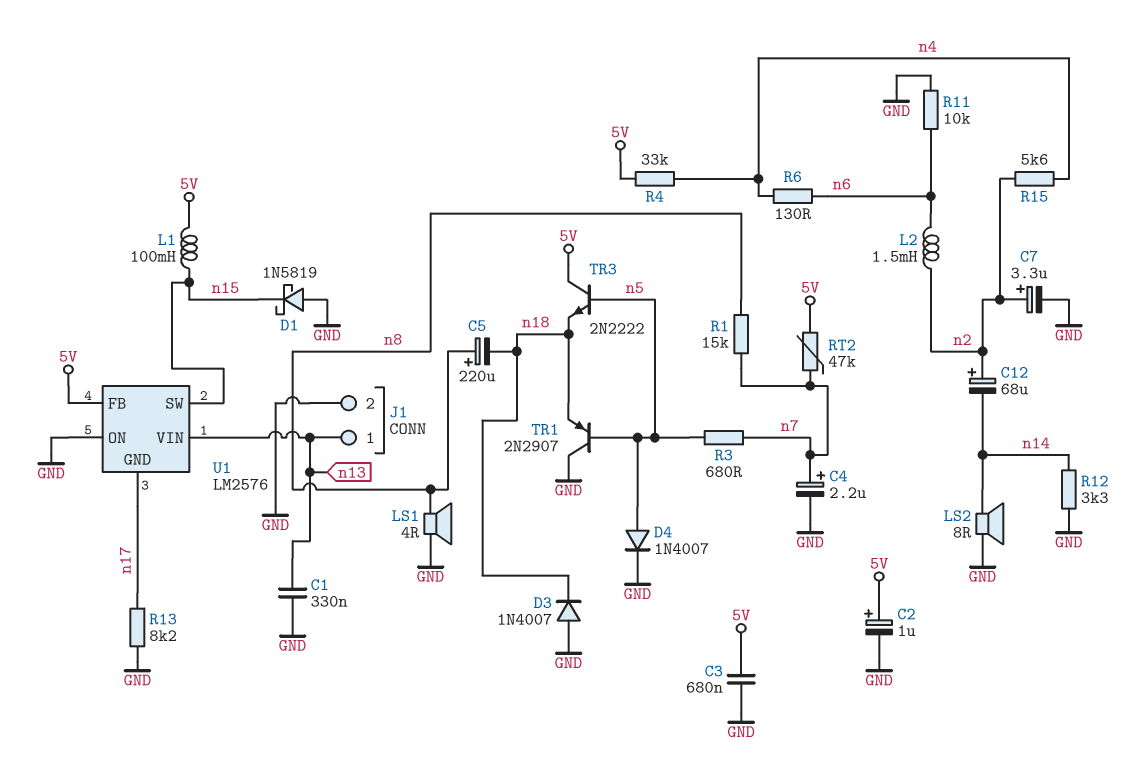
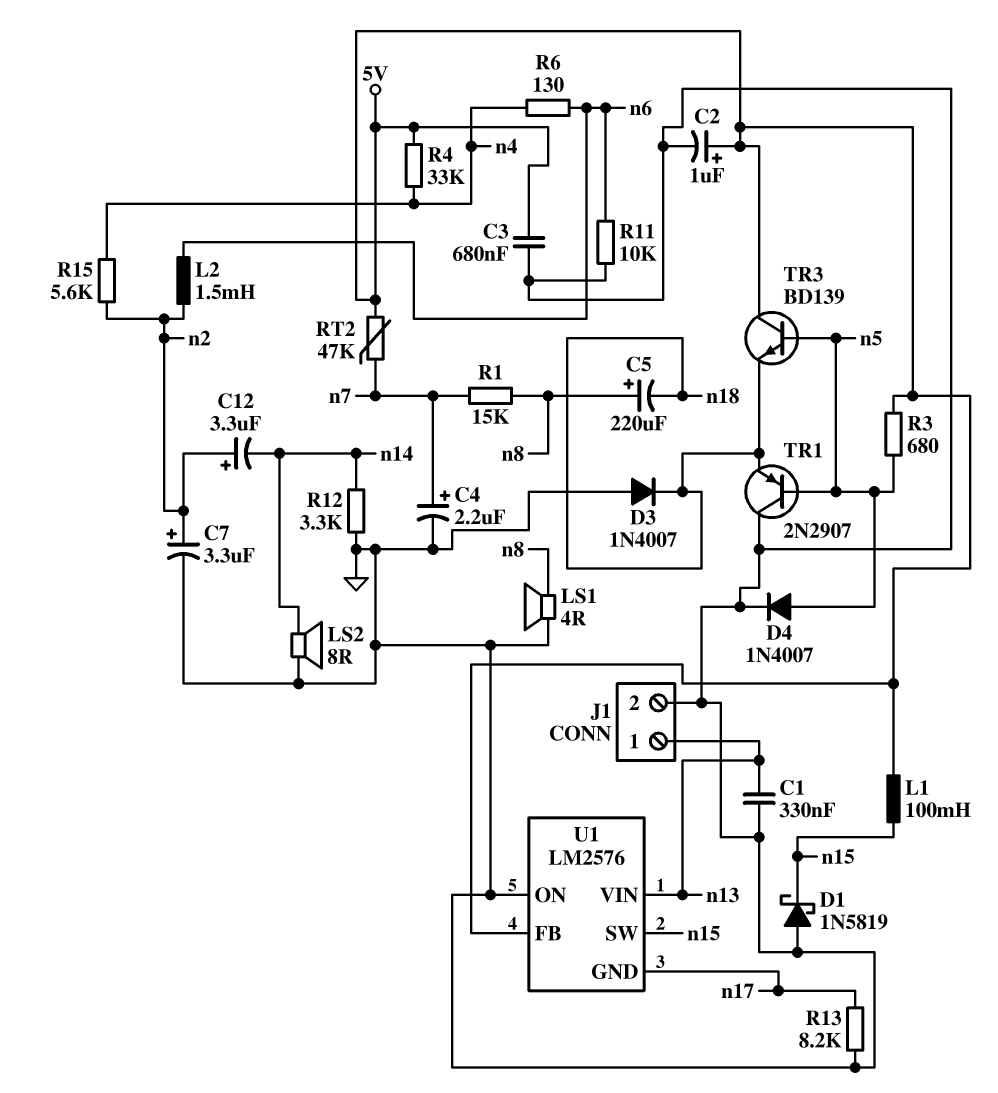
C12: 68uF (plus n2, minus n14) -> 3.3uF (plus n2, minus n14)
R3: 680 (n5, n7) -> 680 (5V, n5)
TR3: NPN 2N2222 (B n5, C 5V, E n18) -> NPN BD139 (B n5, C 5V, E n18)

